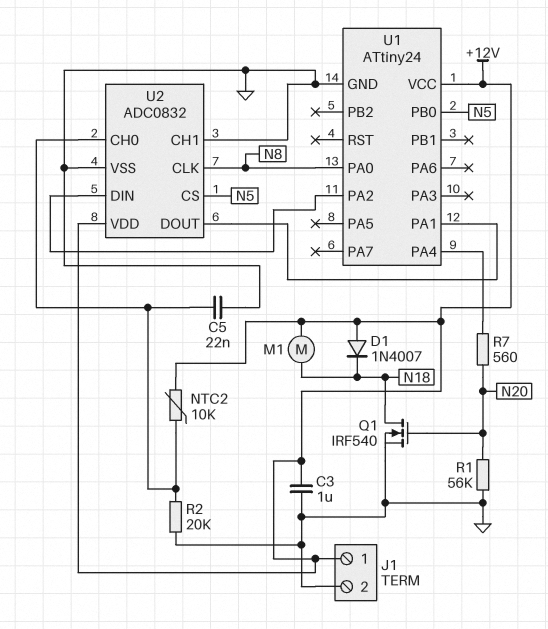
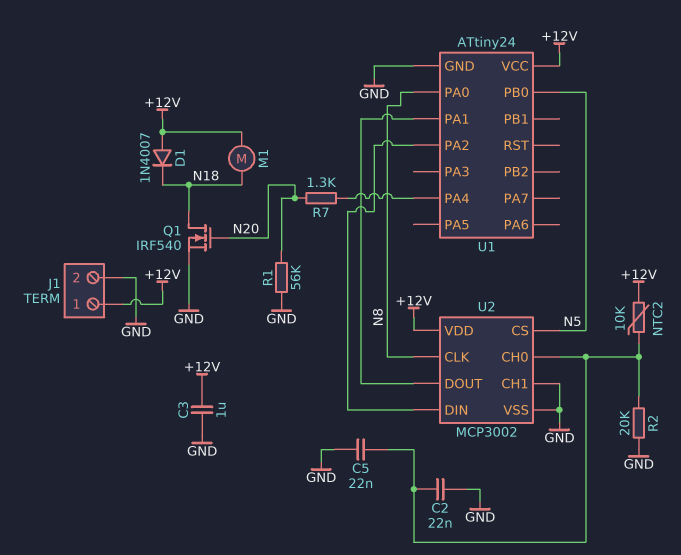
C2: none -> 22nF (GND, U2/CH0)
R7: 560 (N20, U1/PA4) -> 1.3k (N20, U1/PA4)
U2: ADC0832 -> MCP3002

